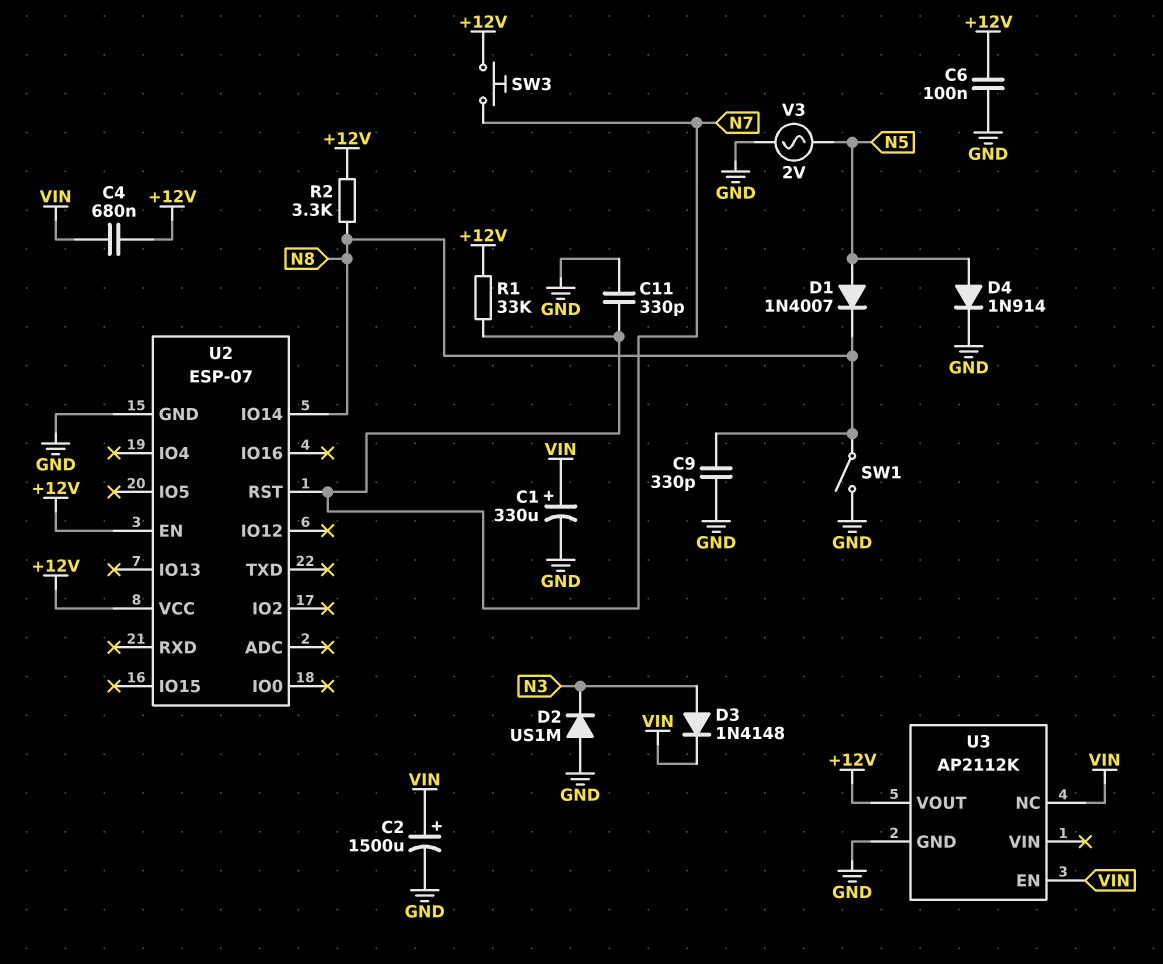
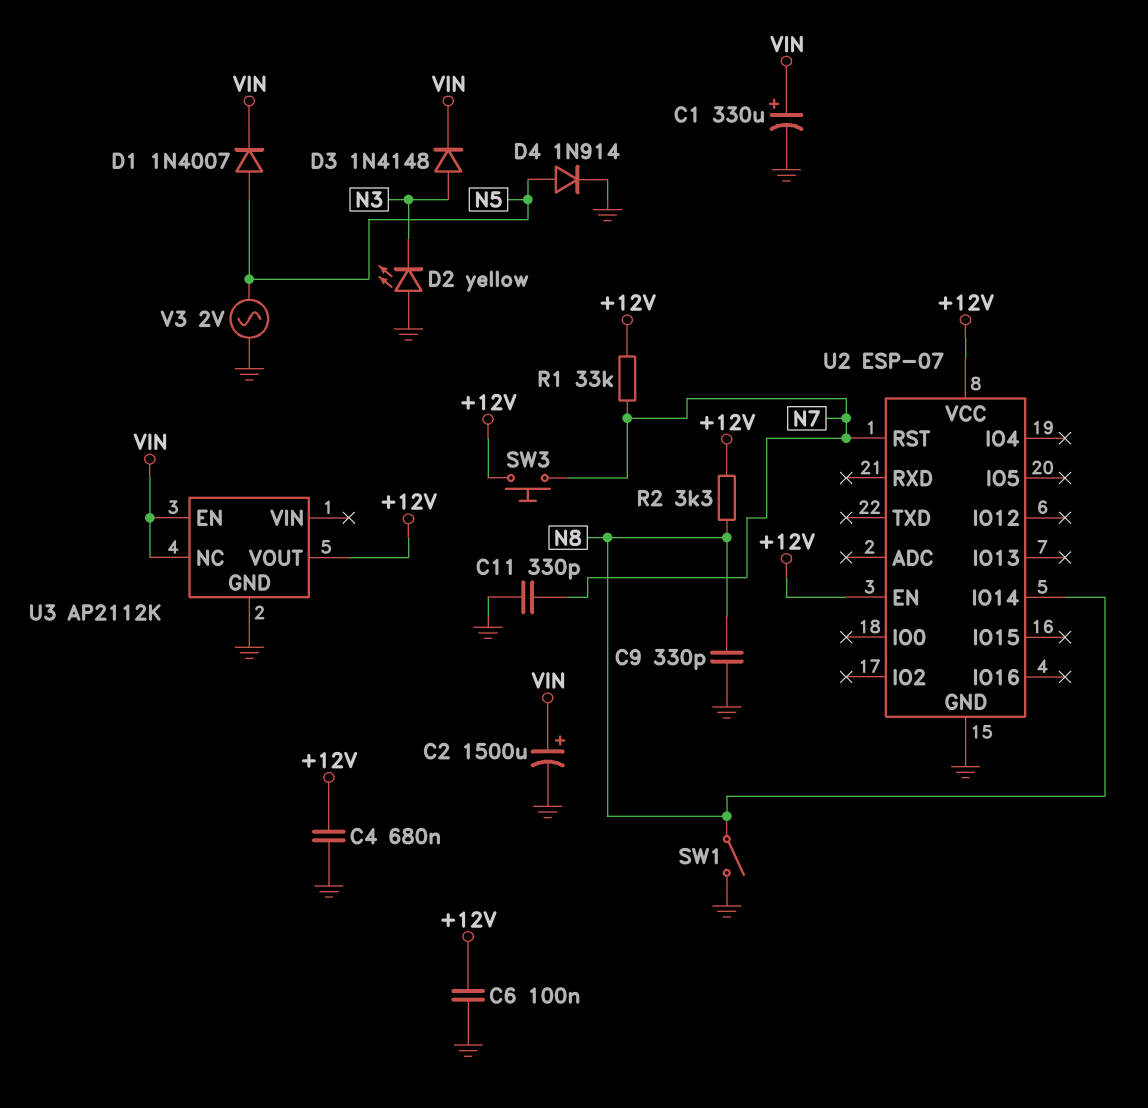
C4: 680nF (+12V, VIN) -> 680nF (+12V, GND)
D1: diode 1N4007 (A N5, K N8) -> diode 1N4007 (A N5, K VIN)
D2: diode US1M (A GND, K N3) -> LED yellow (A GND, K N3)

